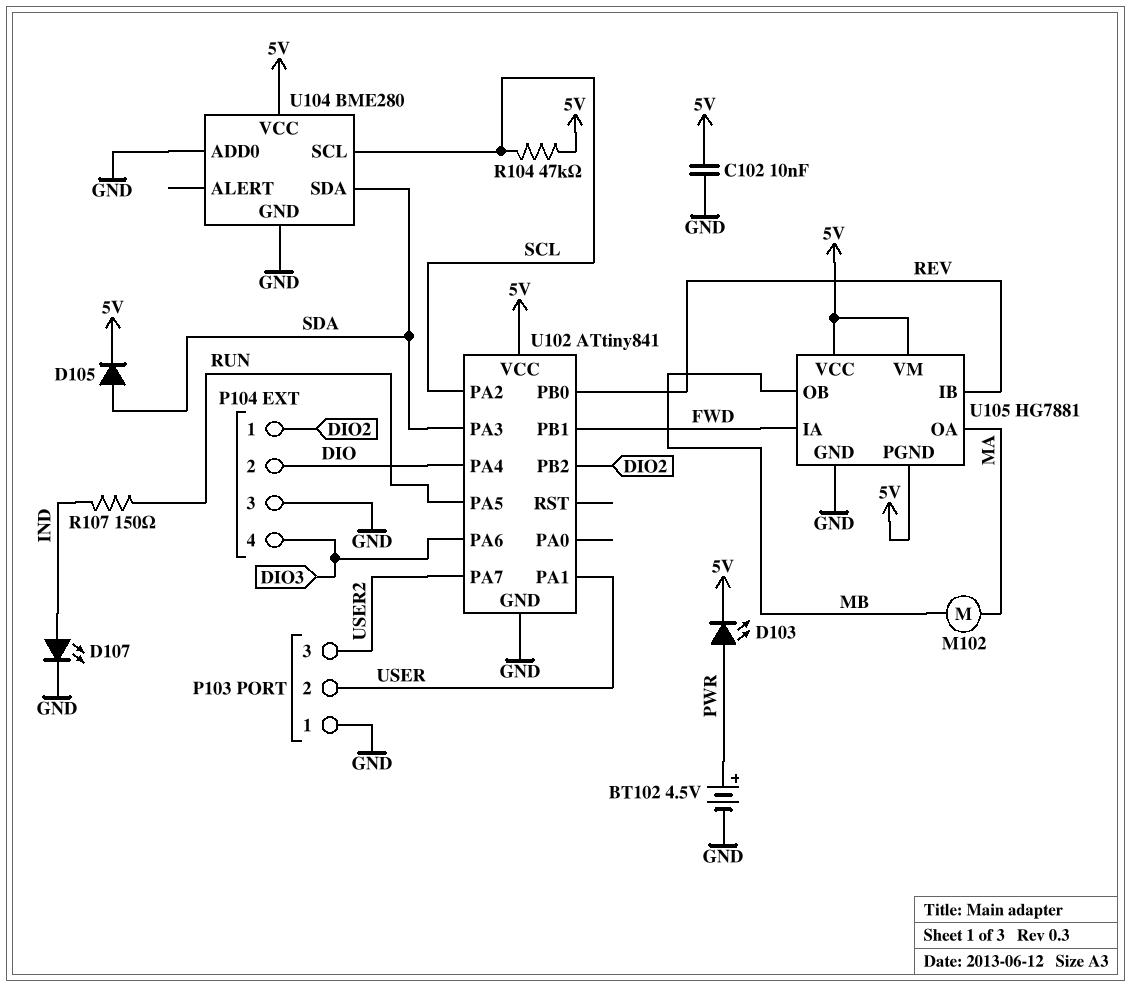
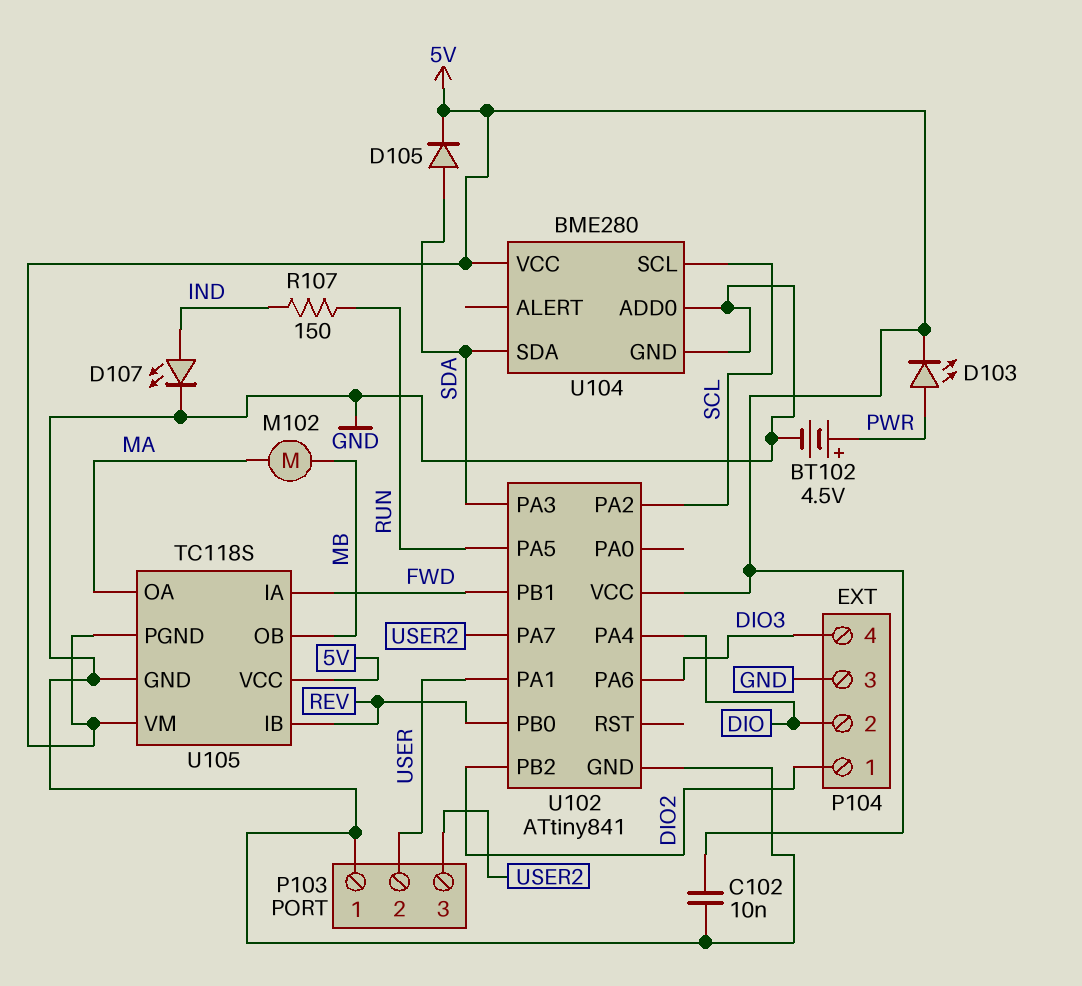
R104: 47k (5V, SCL) -> none
U105: HG7881 -> TC118S

